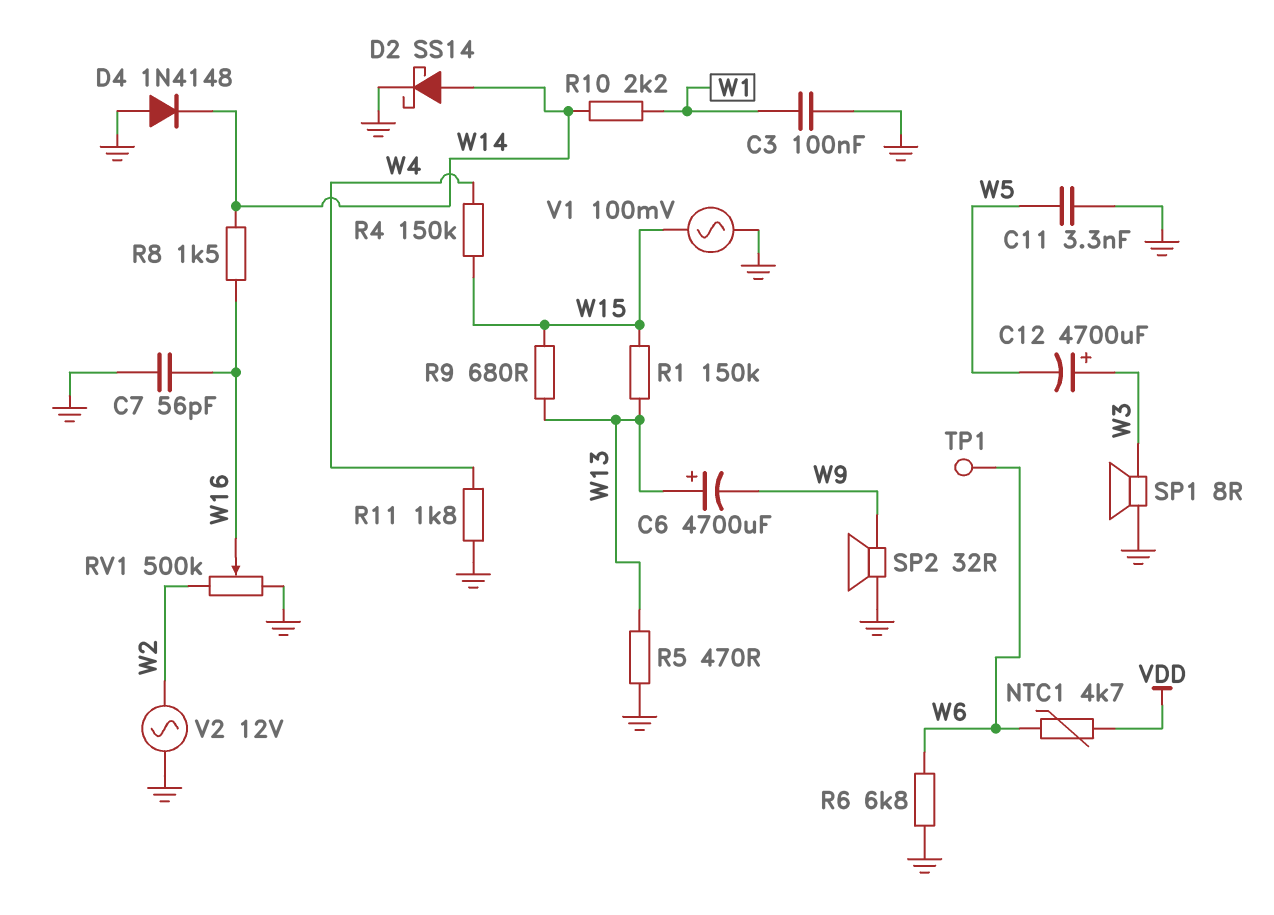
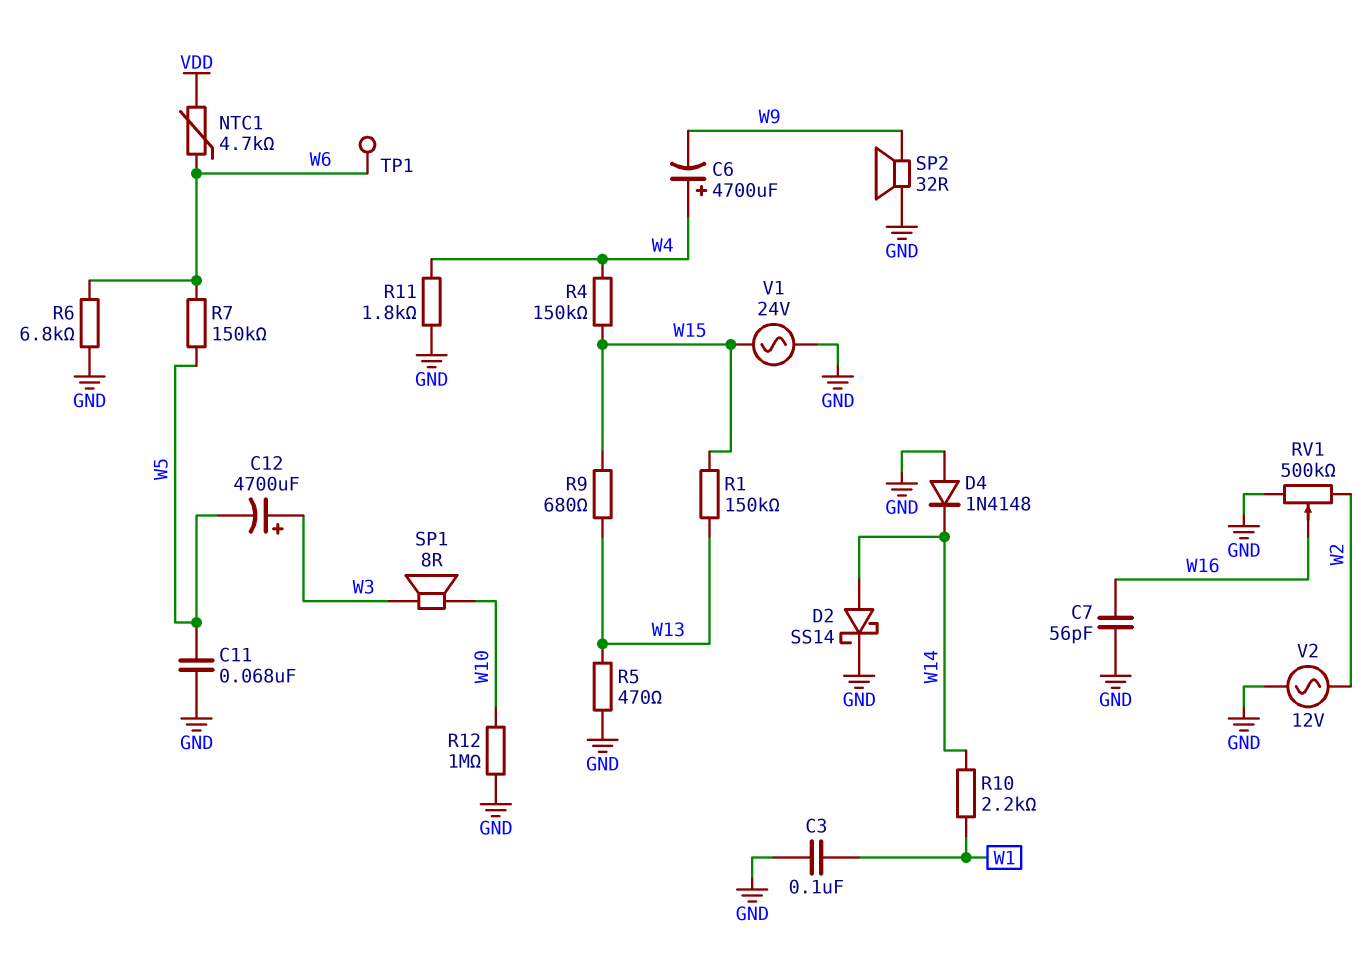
C6: 4700uF (plus W13, minus W9) -> 4700uF (plus W4, minus W9)
C11: 3.3nF (GND, W5) -> 68nF (GND, W5)
R7: none -> 150k (W5, W6)
R8: 1.5k (W14, W16) -> none
R12: none -> 1M (GND, W10)
SP1: speaker 8R (GND, W3) -> speaker 8R (W3, W10)
V1: AC 100mV (GND, W15) -> AC 24V (GND, W15)

